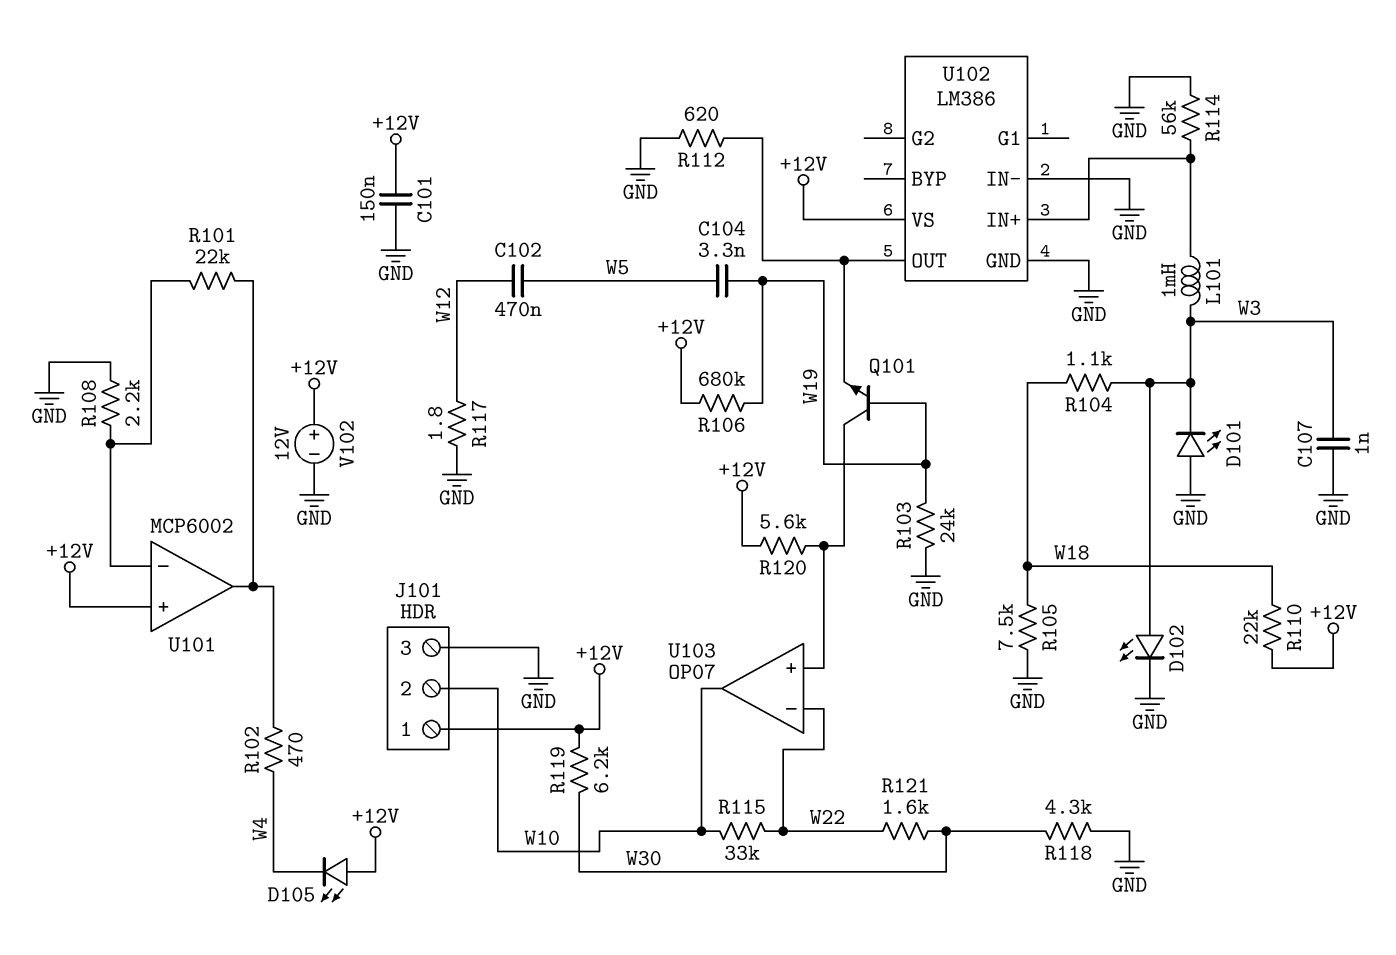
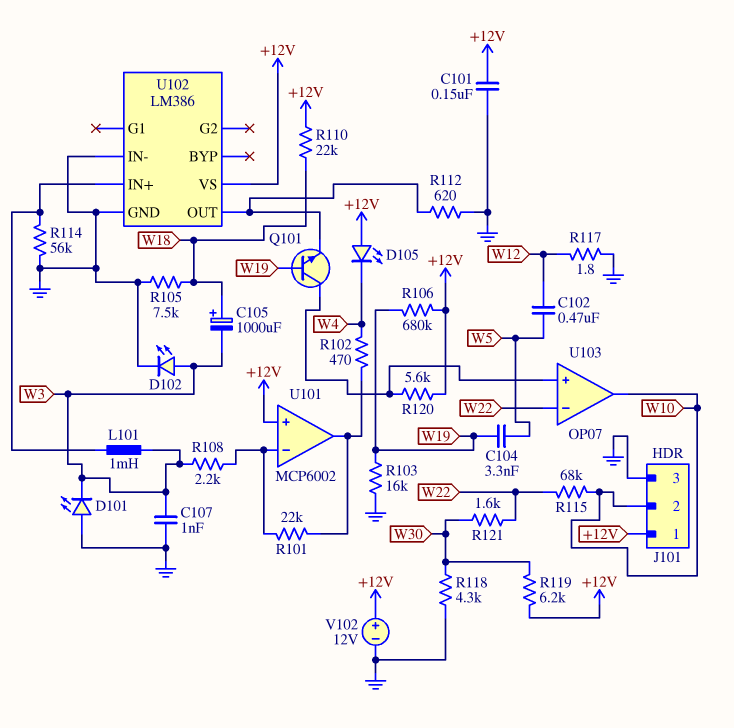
C105: none -> 1000uF (plus W18, minus W3)
R103: 24k (GND, W19) -> 16k (GND, W19)
R104: 1.1k (W3, W18) -> none
R108: 2.2k (GND, U101/in-) -> 2.2k (U101/in-, W3)
R115: 33k (W10, W22) -> 68k (W10, W22)

